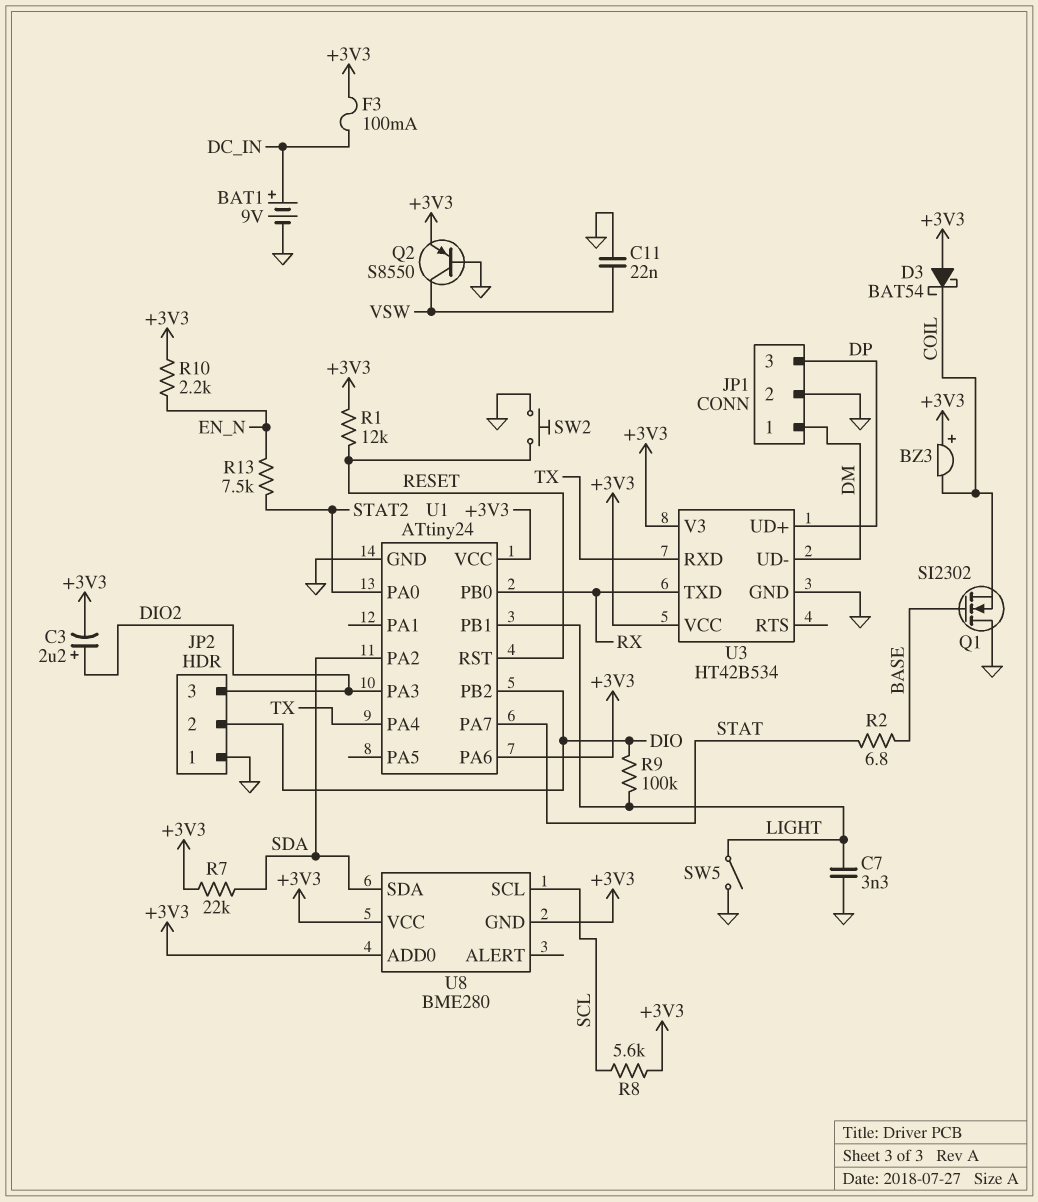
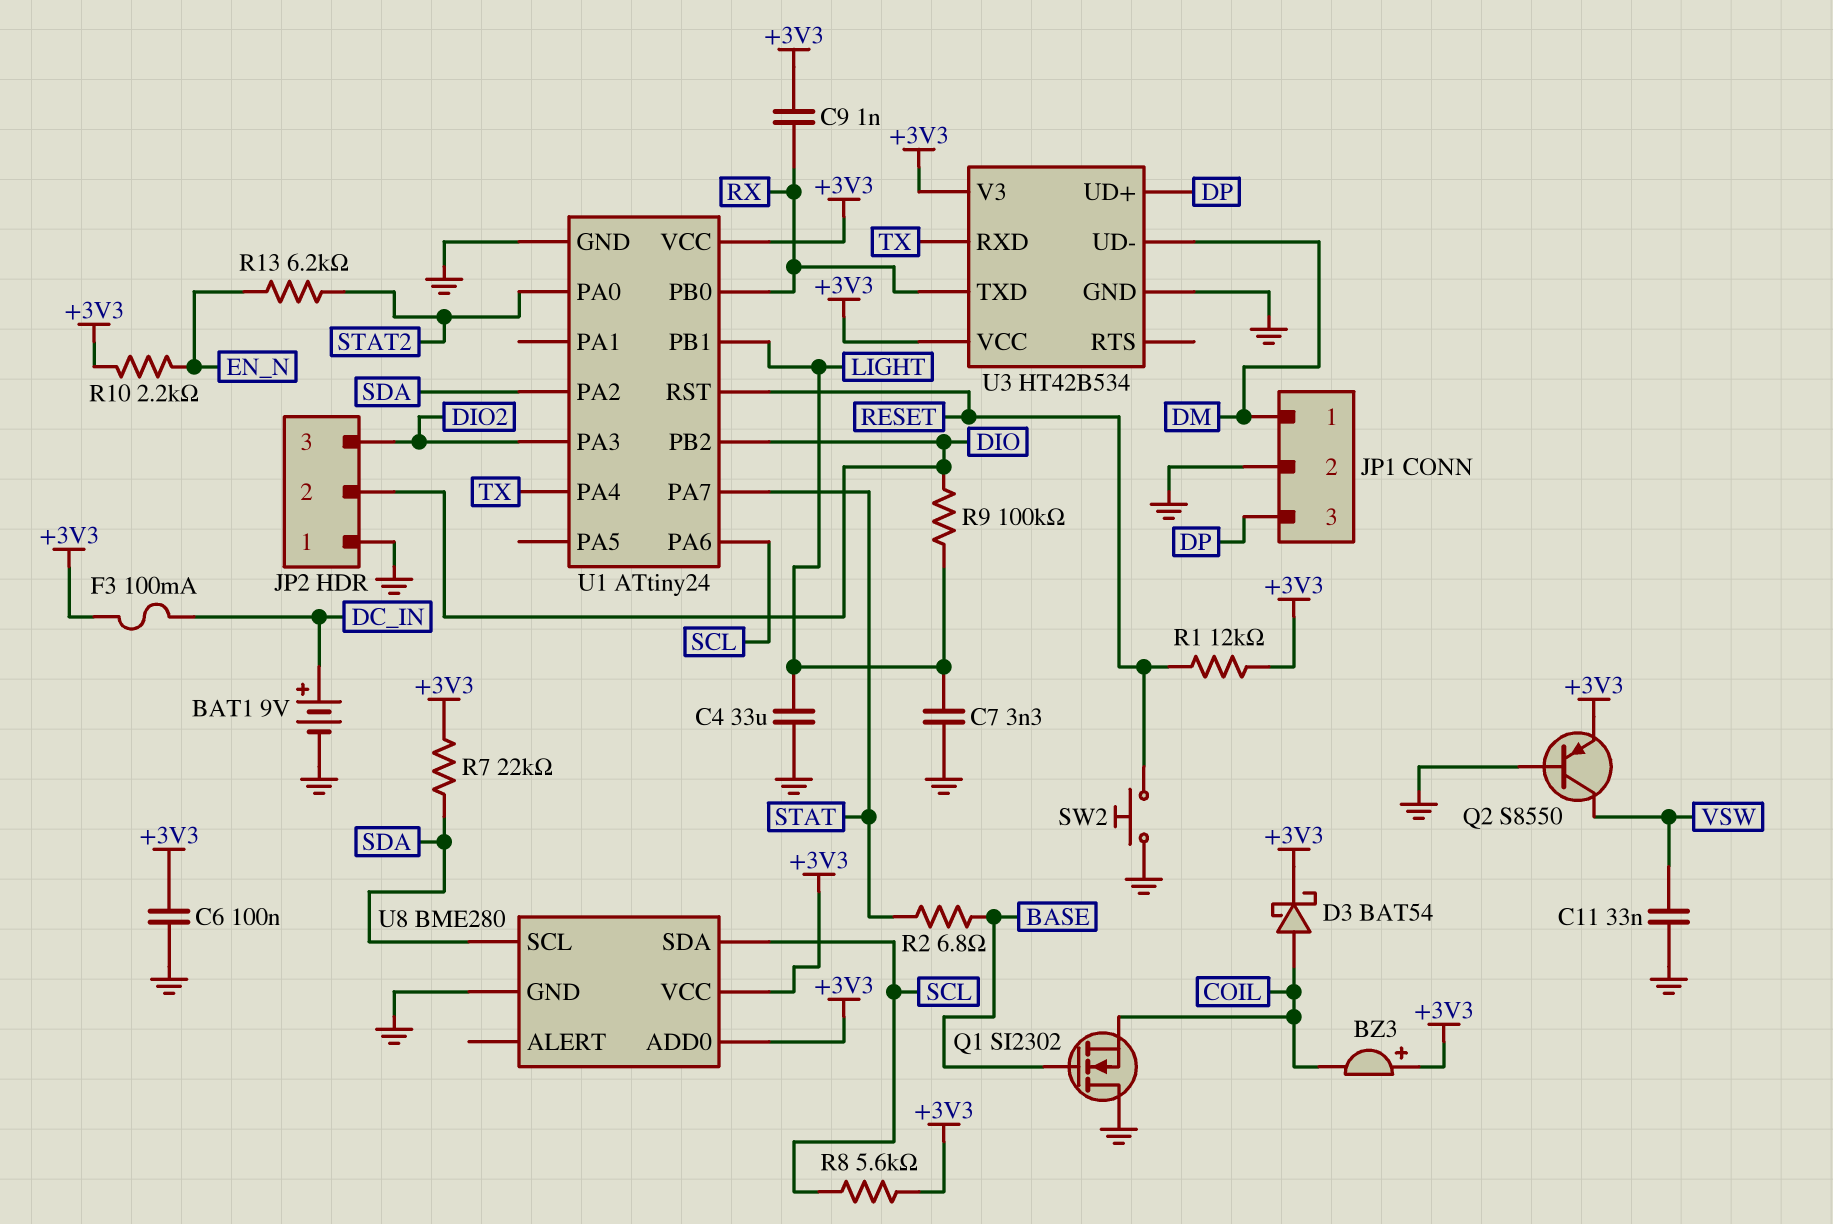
C3: 2.2uF (plus DIO2, minus +3V3) -> none
C4: none -> 33uF (GND, LIGHT)
C6: none -> 100nF (+3V3, GND)
C9: none -> 1nF (+3V3, RX)
C11: 22nF (GND, VSW) -> 33nF (GND, VSW)
D3: schottky BAT54 (A +3V3, K COIL) -> schottky BAT54 (A COIL, K +3V3)
R13: 7.5k (EN_N, STAT2) -> 6.2k (EN_N, STAT2)
SW5: switch (GND, LIGHT) -> none
U1 pin PA6: +3V3 -> SCL
U8 pin GND: +3V3 -> GND
U8 pin SCL: SCL -> SDA
U8 pin SDA: SDA -> SCL

